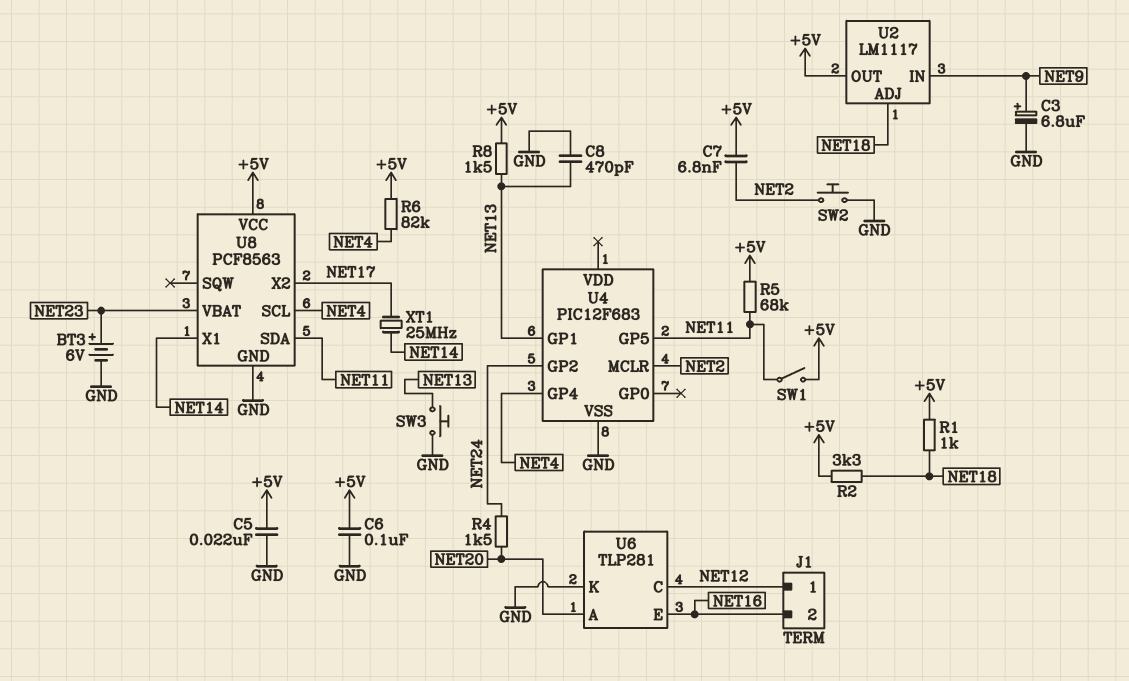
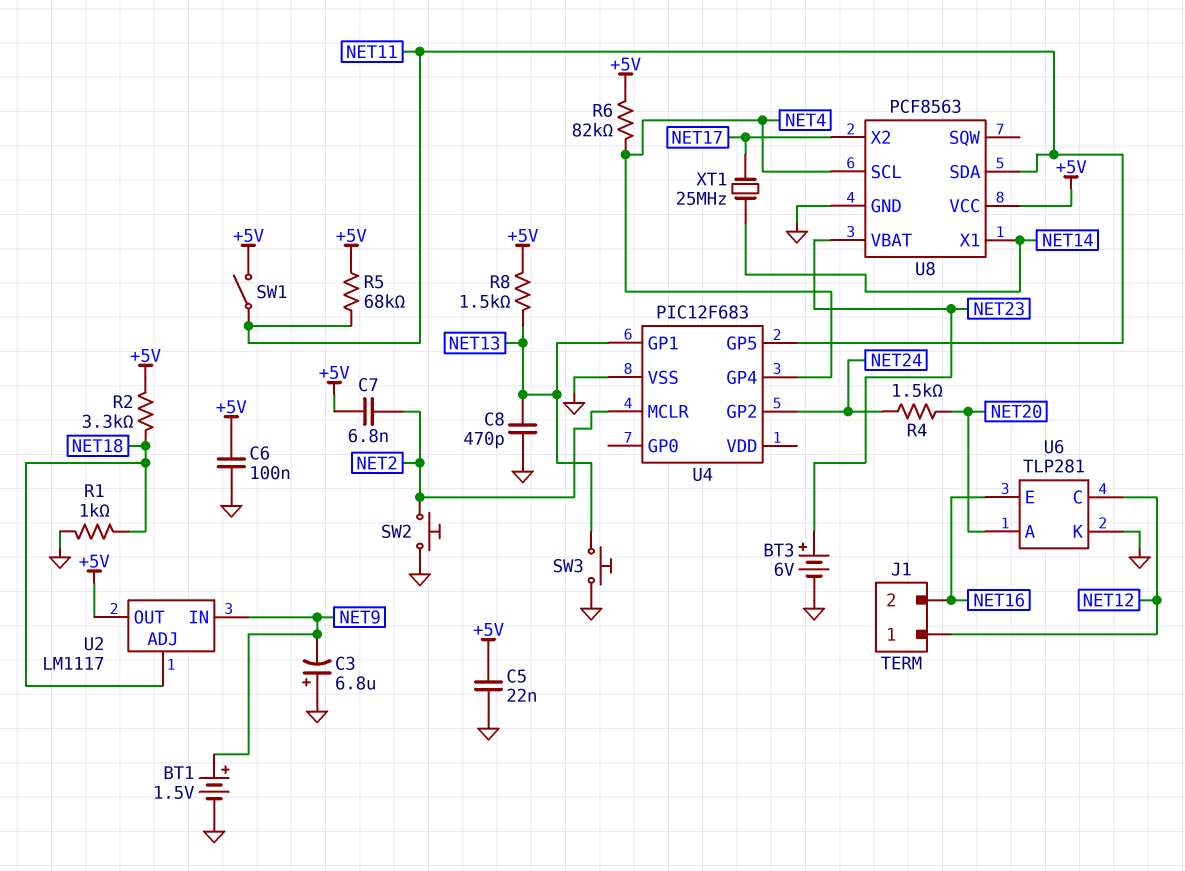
BT1: none -> 1.5V (plus NET9, minus GND)
C3: 6.8uF (plus NET9, minus GND) -> 6.8uF (plus GND, minus NET9)
R1: 1k (+5V, NET18) -> 1k (GND, NET18)

